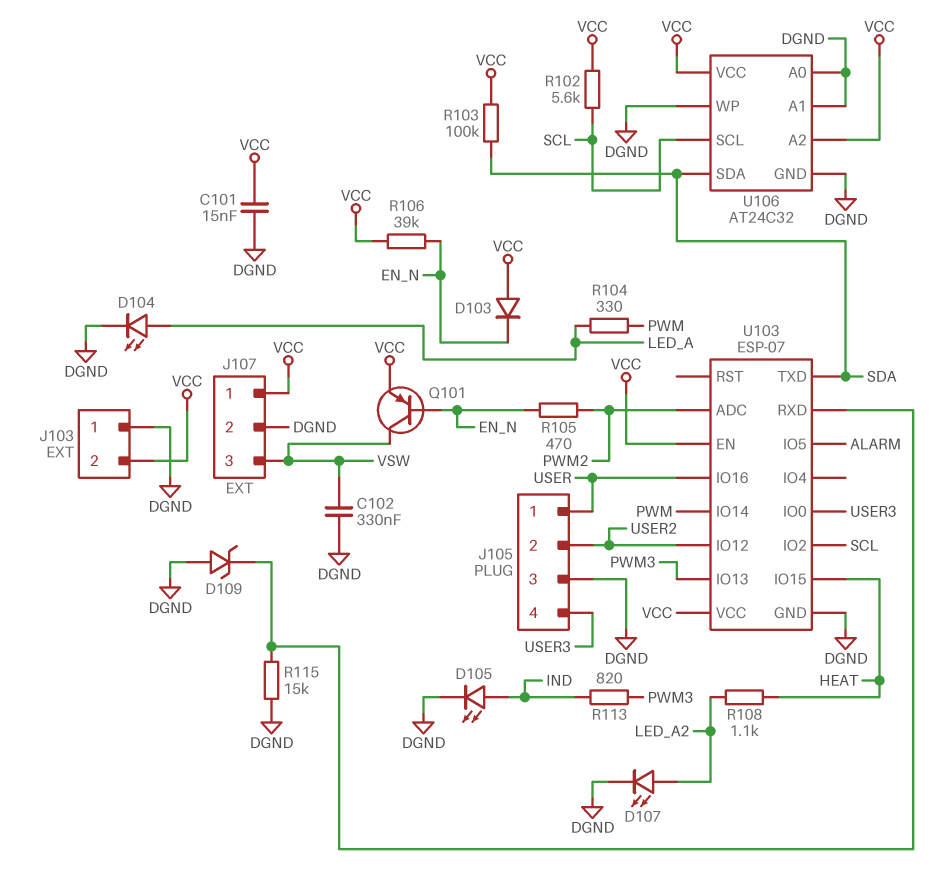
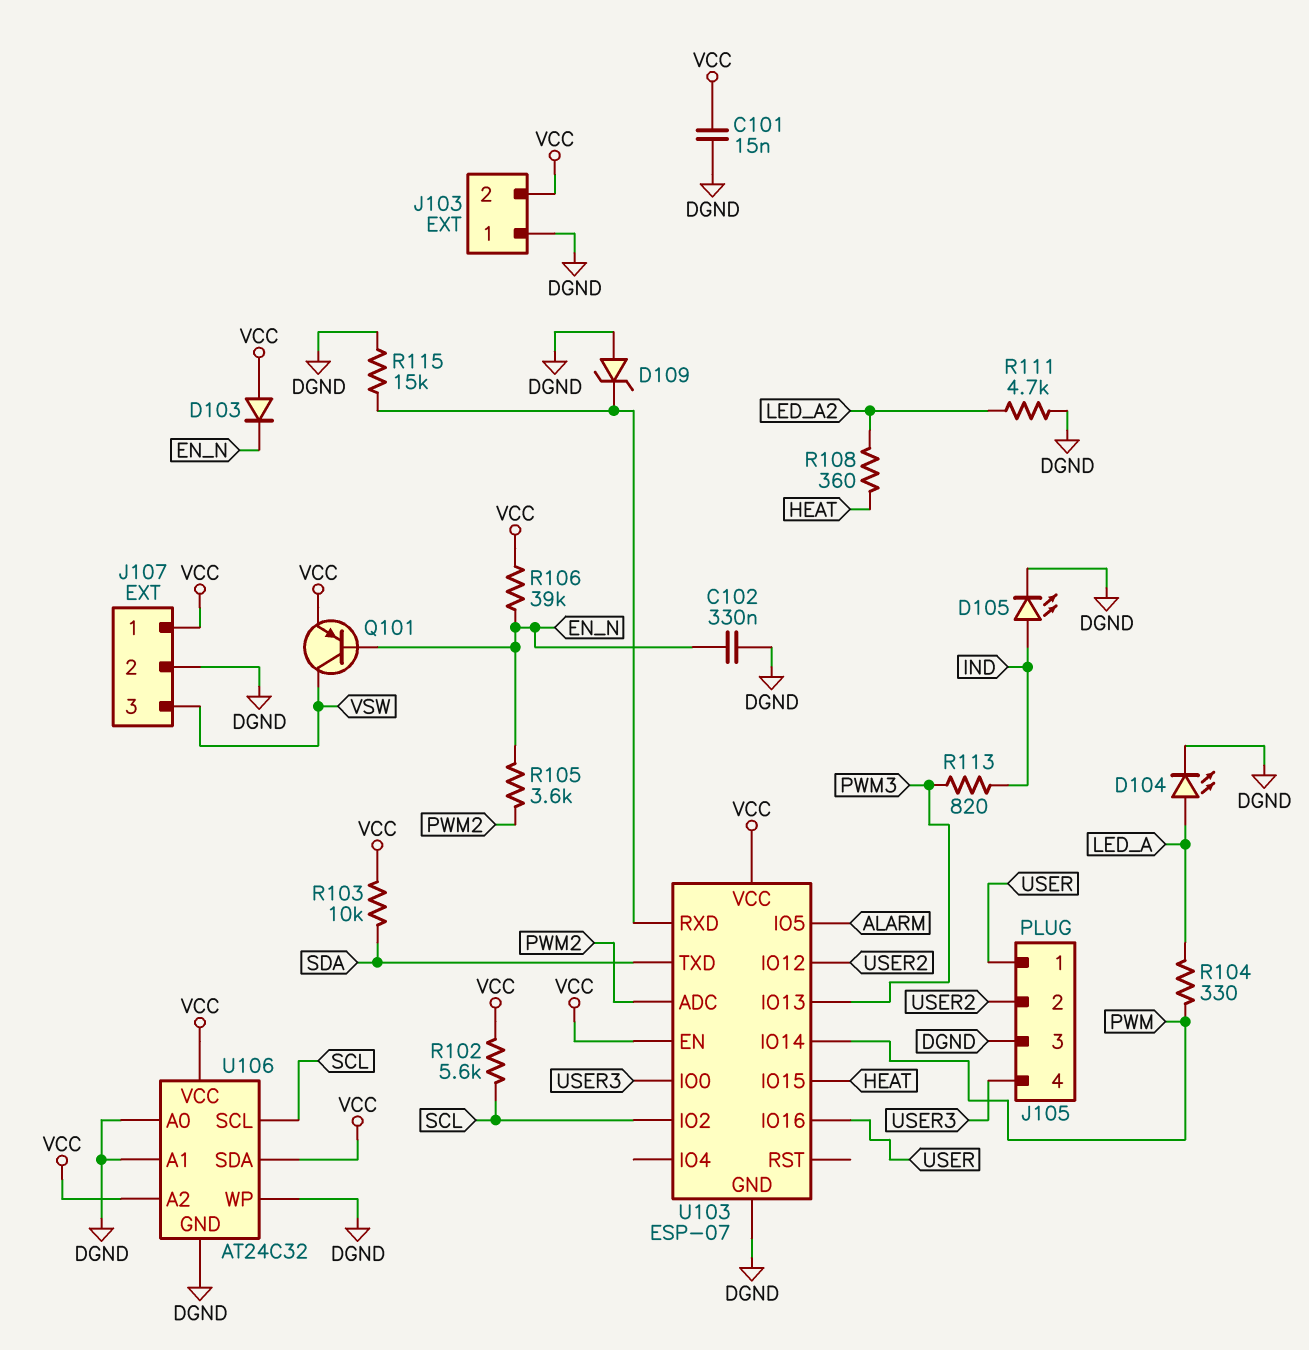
C102: 330nF (DGND, VSW) -> 330nF (DGND, EN_N)
D107: LED (A LED_A2, K DGND) -> none
R103: 100k (SDA, VCC) -> 10k (SDA, VCC)
R105: 470 (EN_N, PWM2) -> 3.6k (EN_N, PWM2)
R108: 1.1k (HEAT, LED_A2) -> 360 (HEAT, LED_A2)
R111: none -> 4.7k (DGND, LED_A2)
U106 pin SDA: SDA -> VCC

